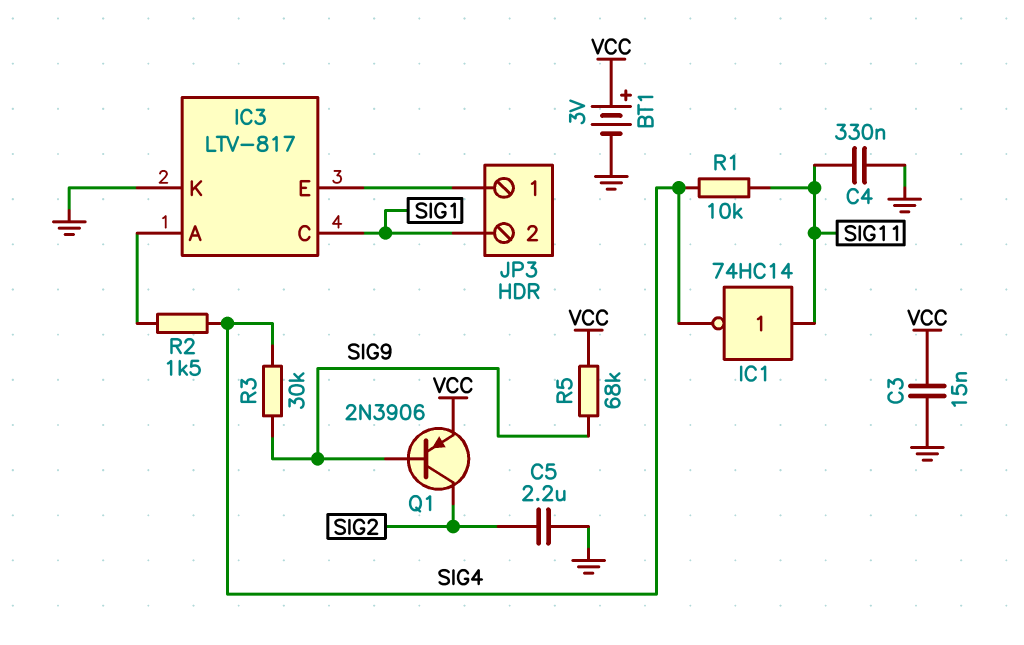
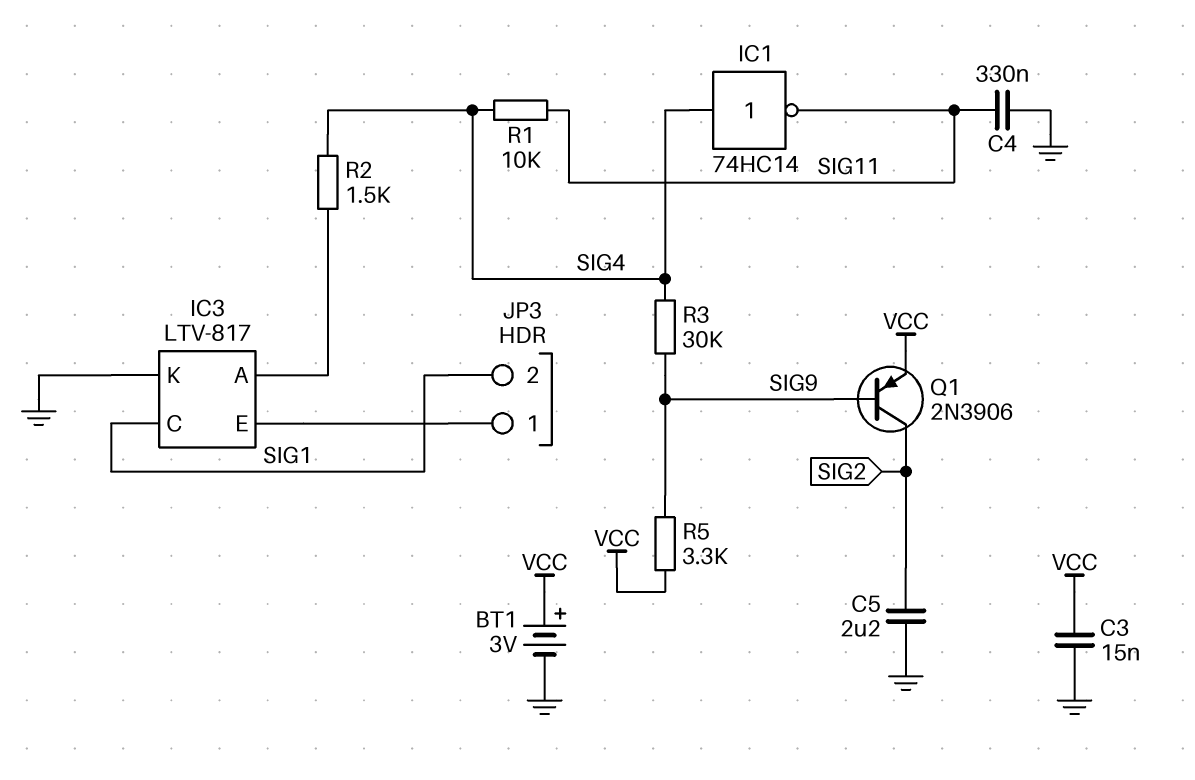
IC1: NOT 74HC14 (in SIG11, out SIG4) -> NOT 74HC14 (in SIG4, out SIG11)
R5: 68k (SIG9, VCC) -> 3.3k (SIG9, VCC)

